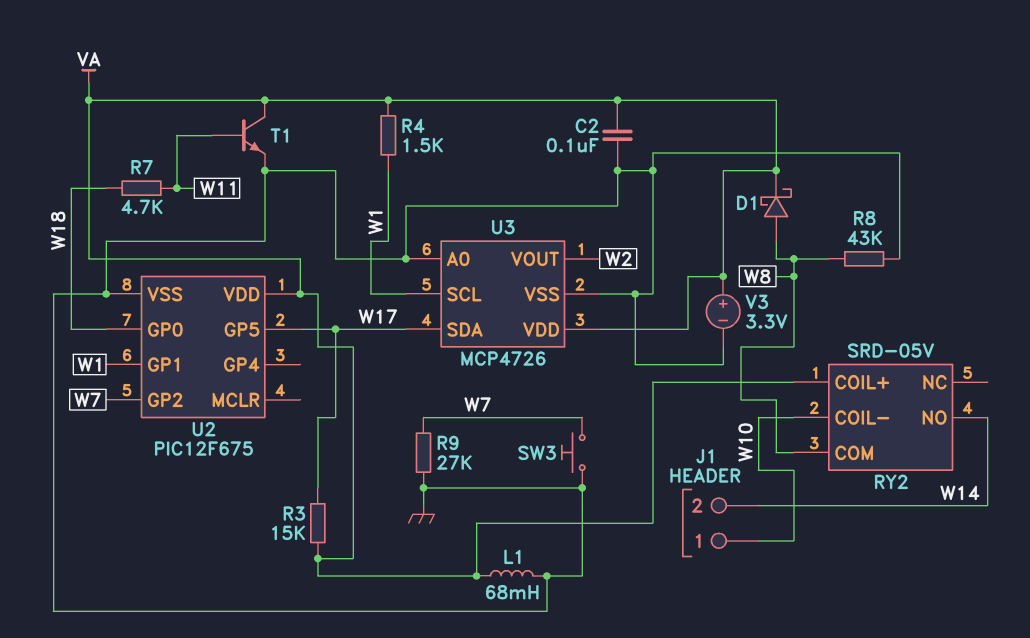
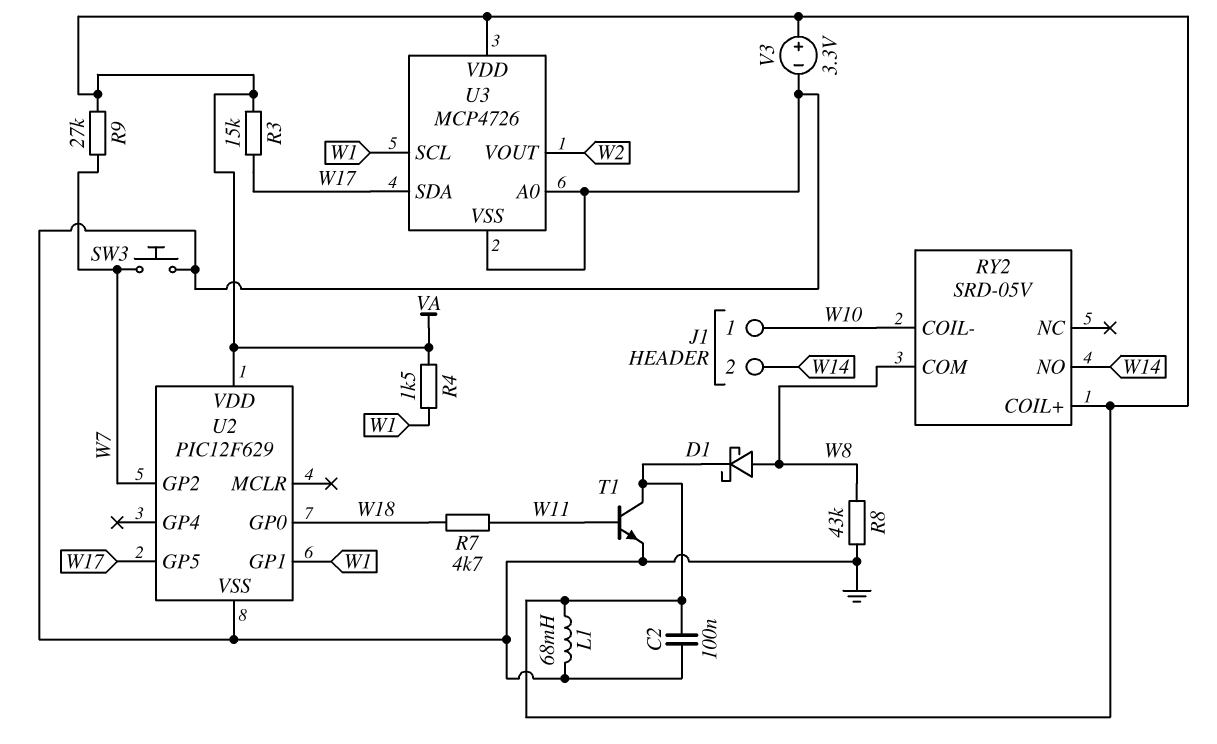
R9: 27k (GND, W7) -> 27k (VA, W7)
U2: PIC12F675 -> PIC12F629

